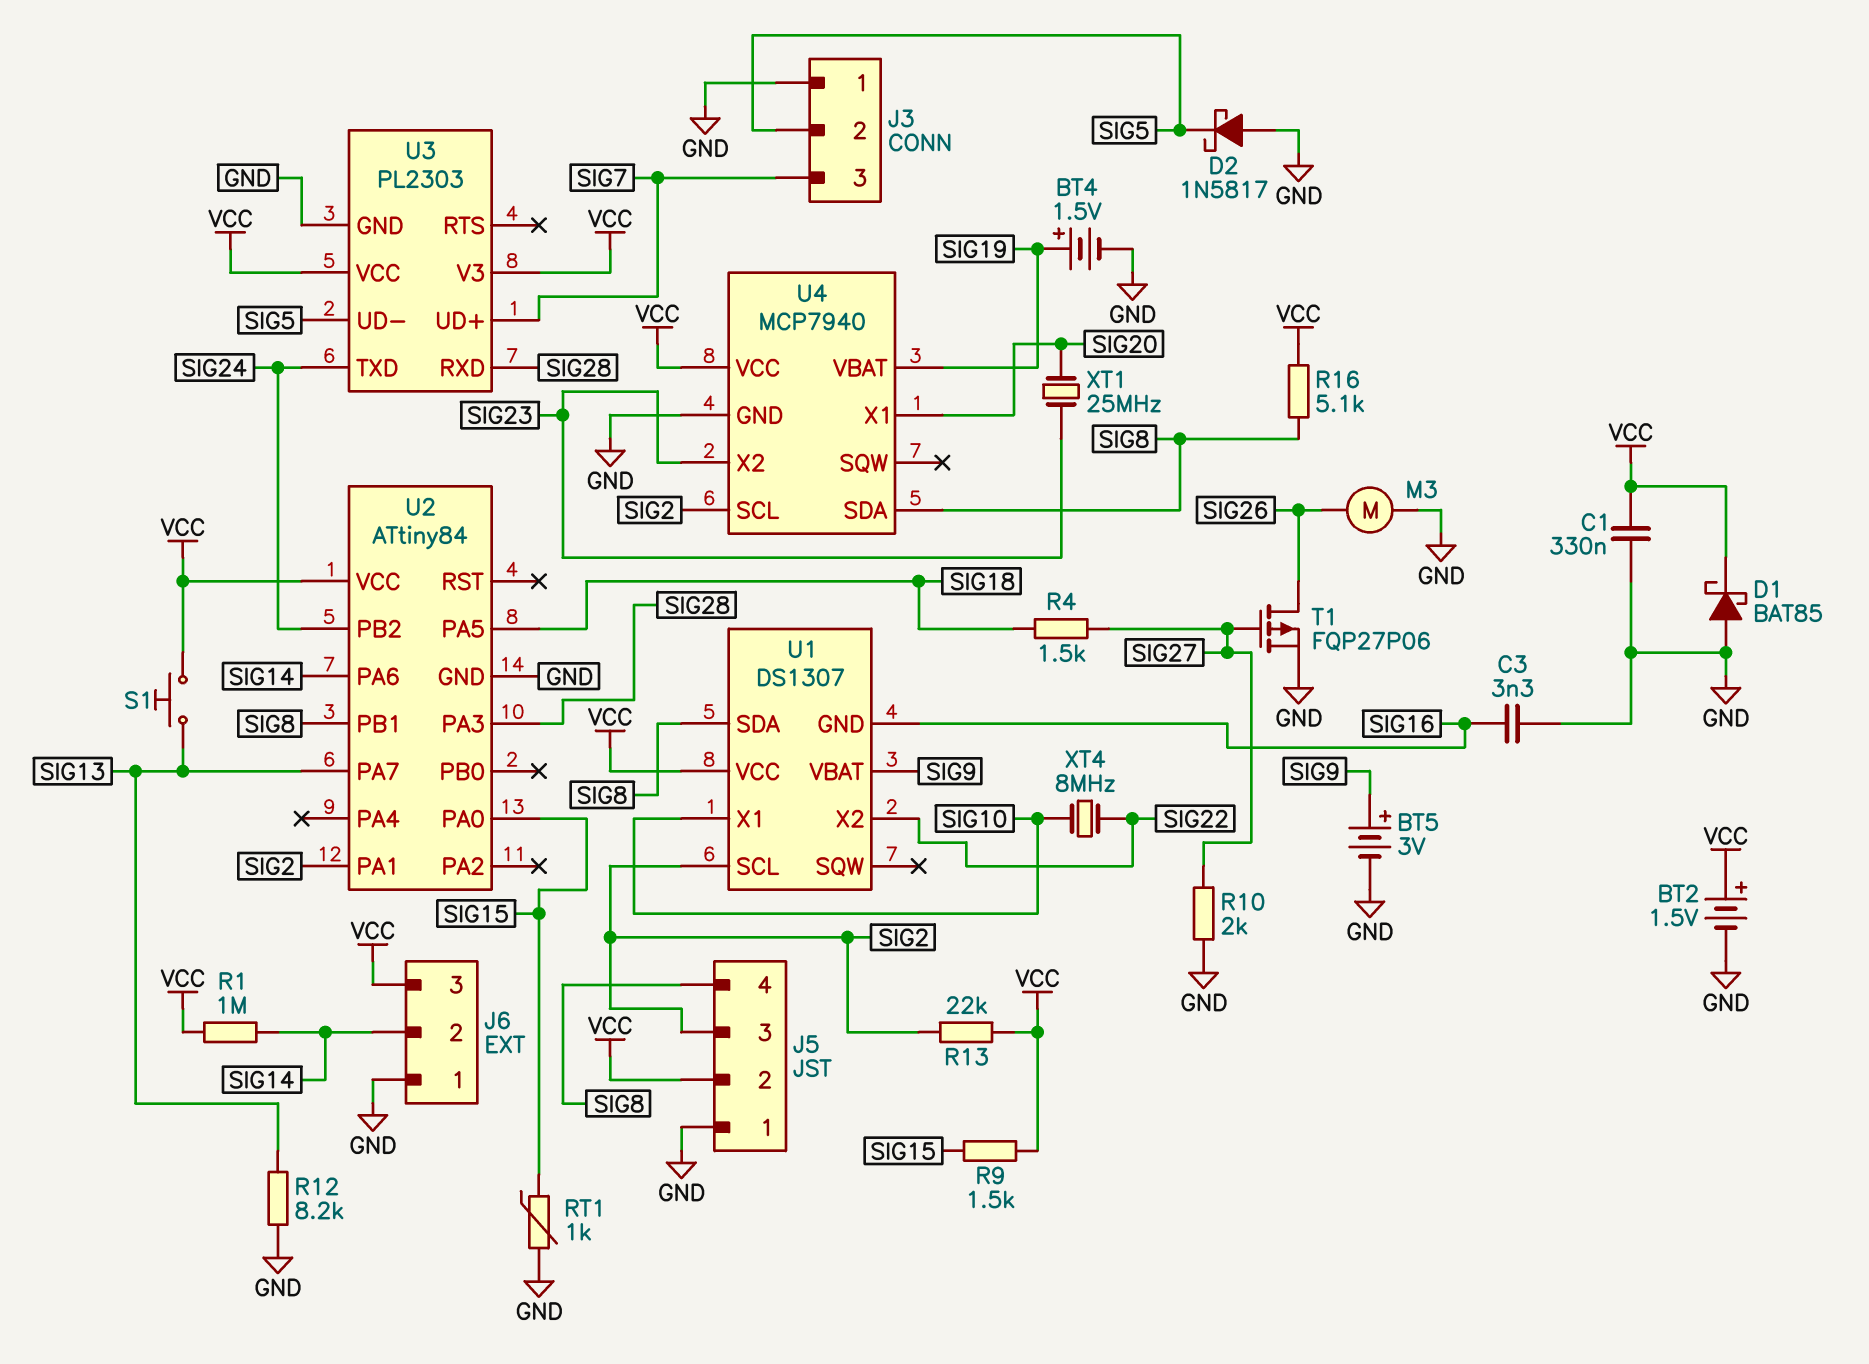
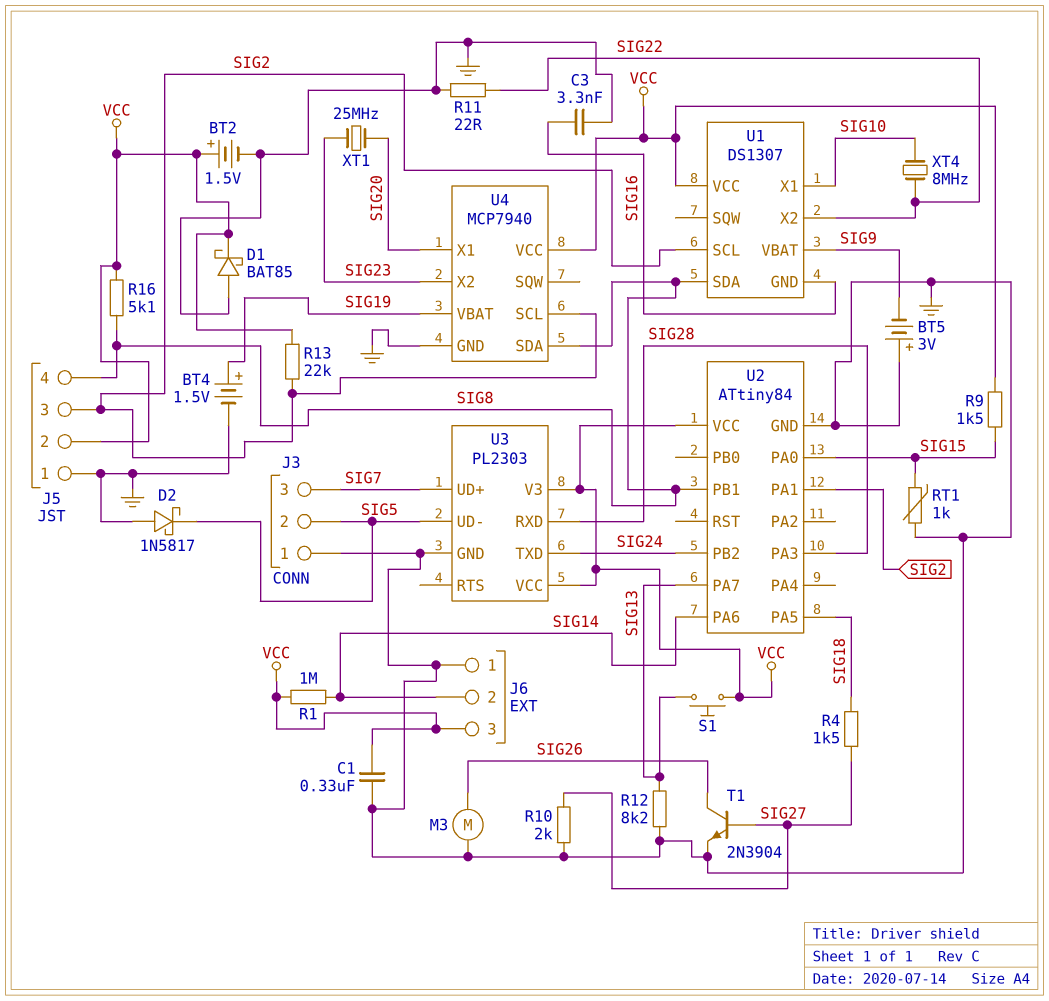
BT5: 3V (plus SIG9, minus GND) -> 3V (plus GND, minus SIG9)
R11: none -> 22 (GND, SIG22)
T1: PMOS FQP27P06 (G SIG27, D SIG26, S GND) -> NPN 2N3904 (B SIG27, C SIG26, E GND)

